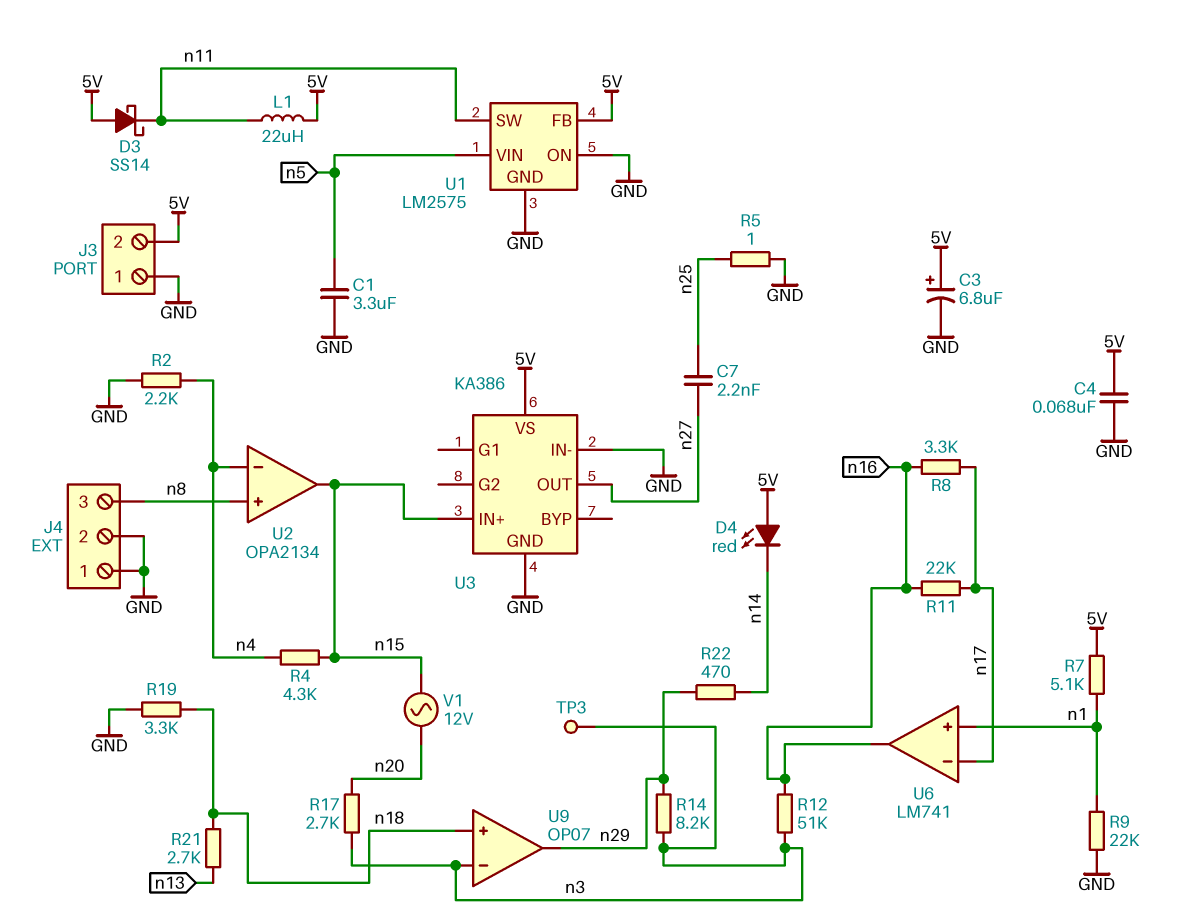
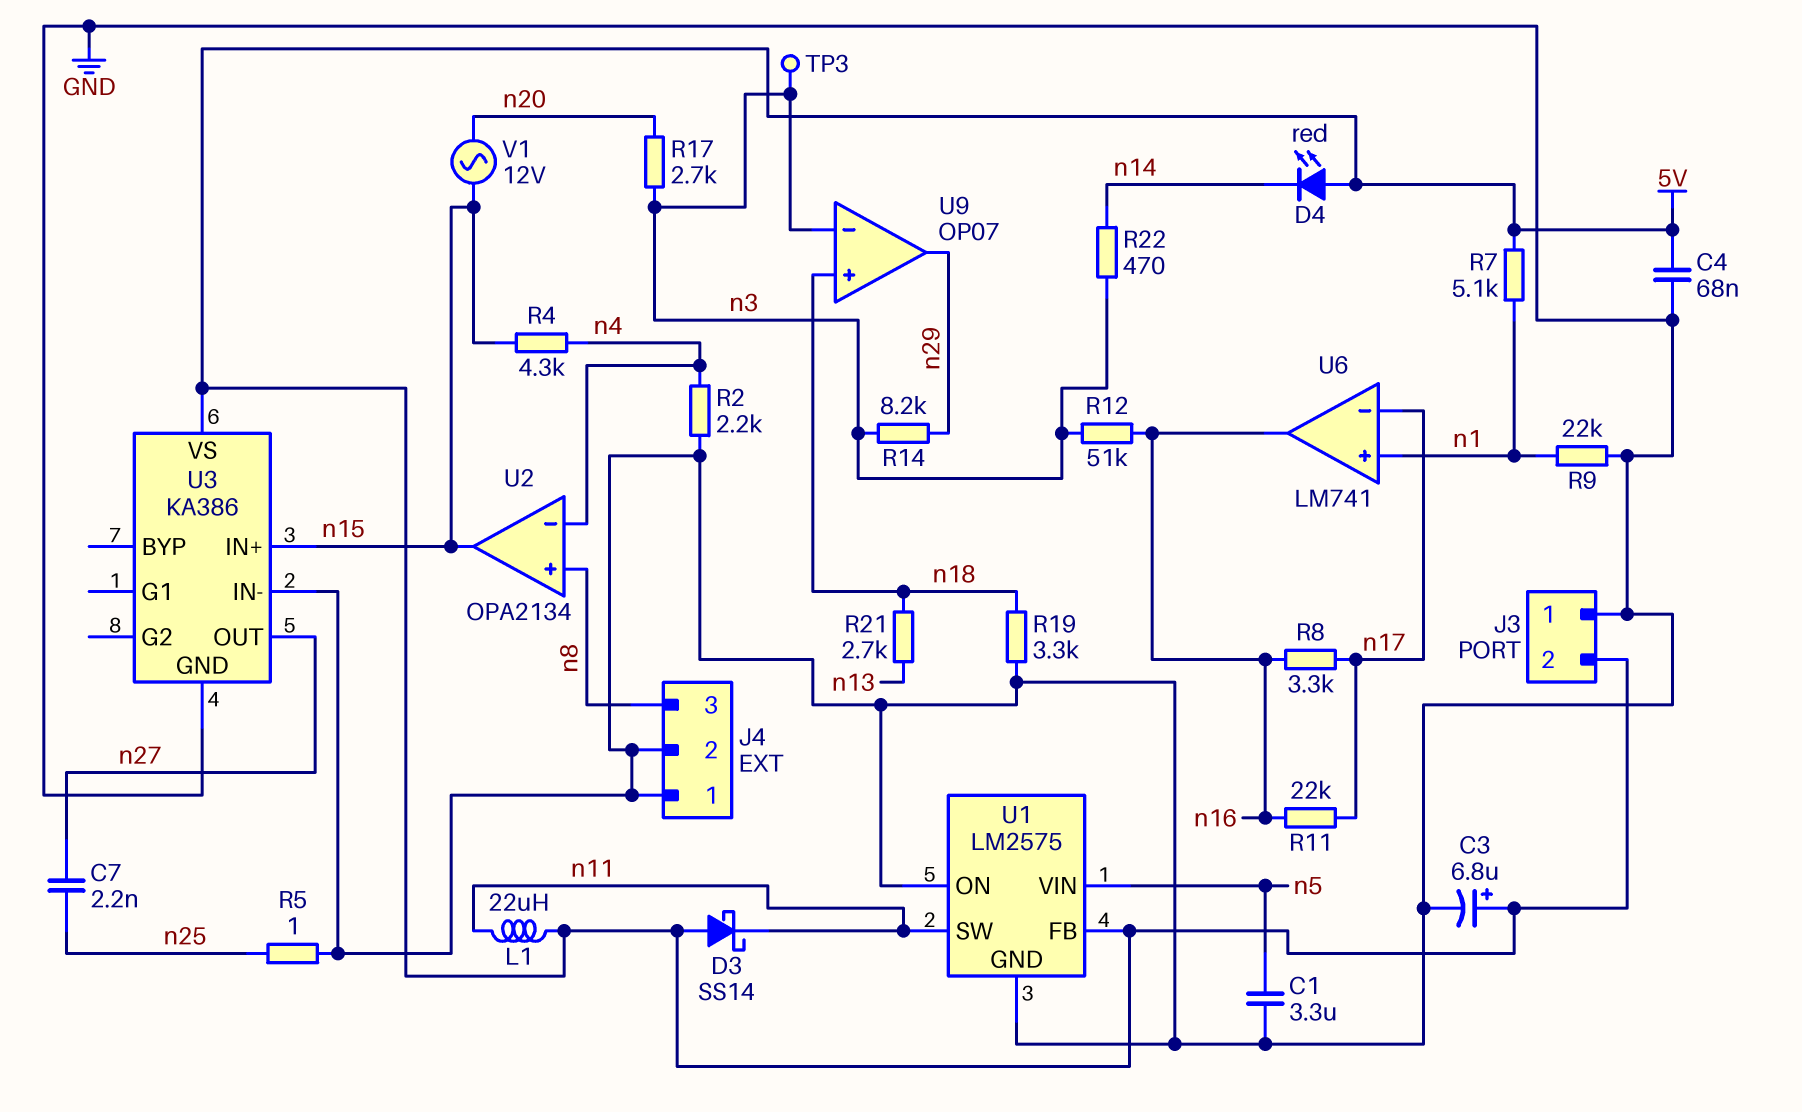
R22: 470 (n14, n29) -> 470 (n3, n14)

